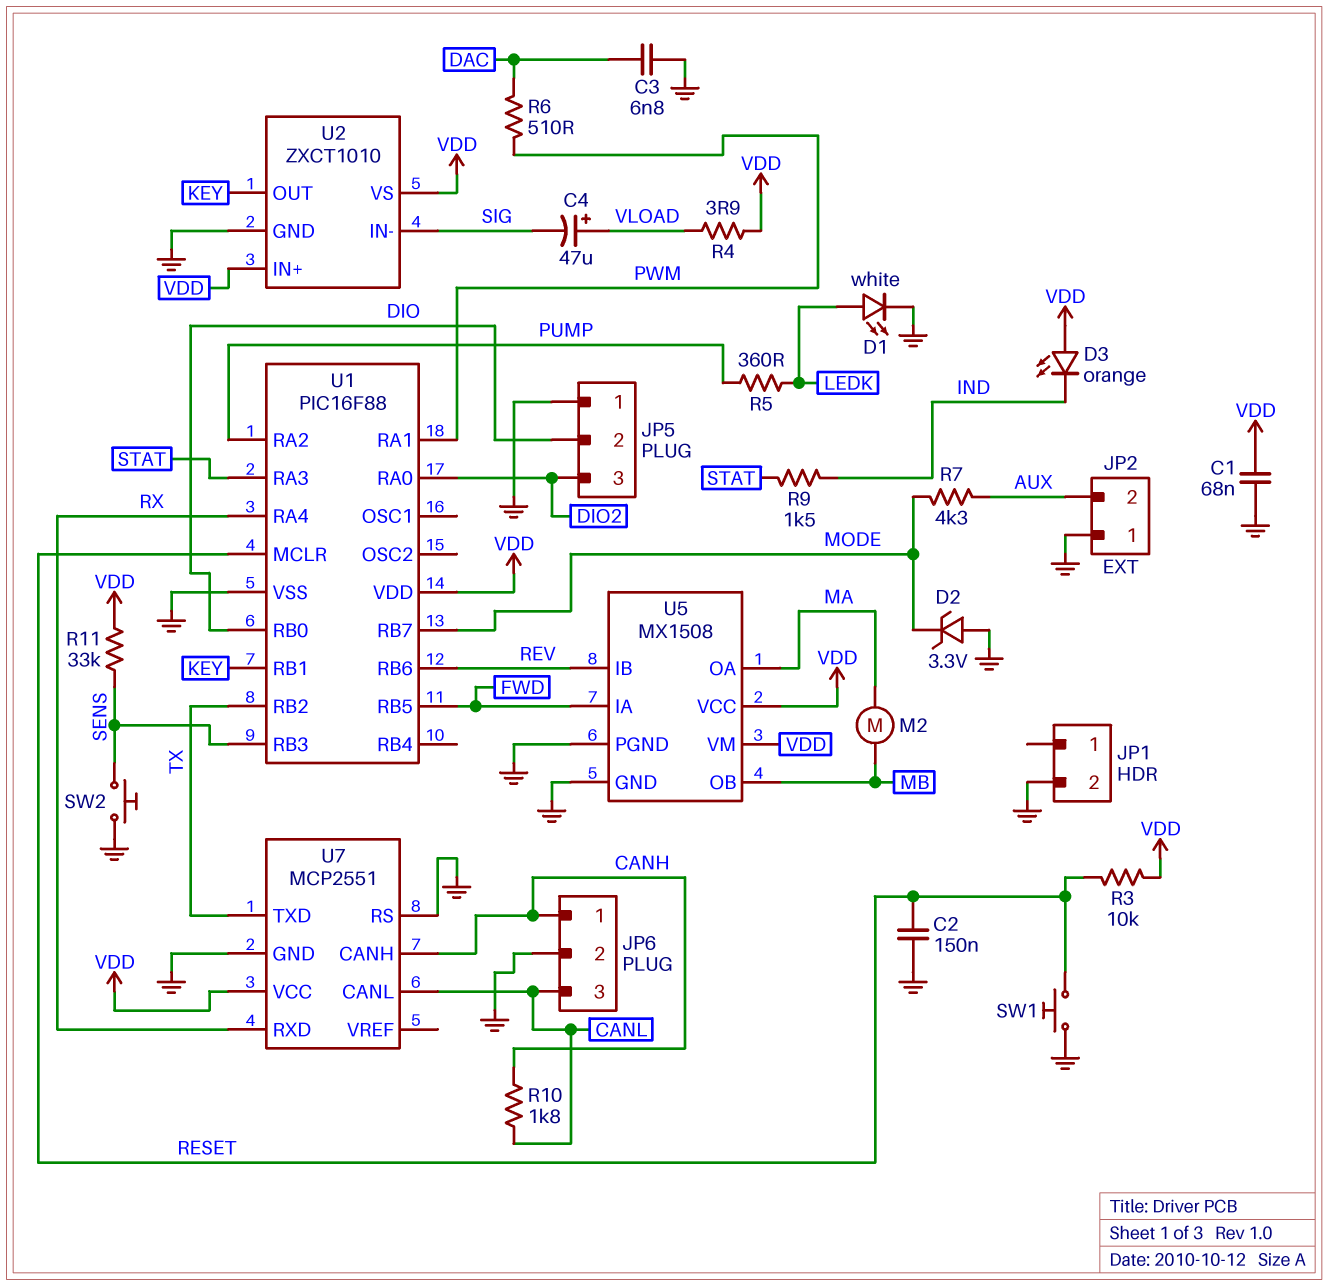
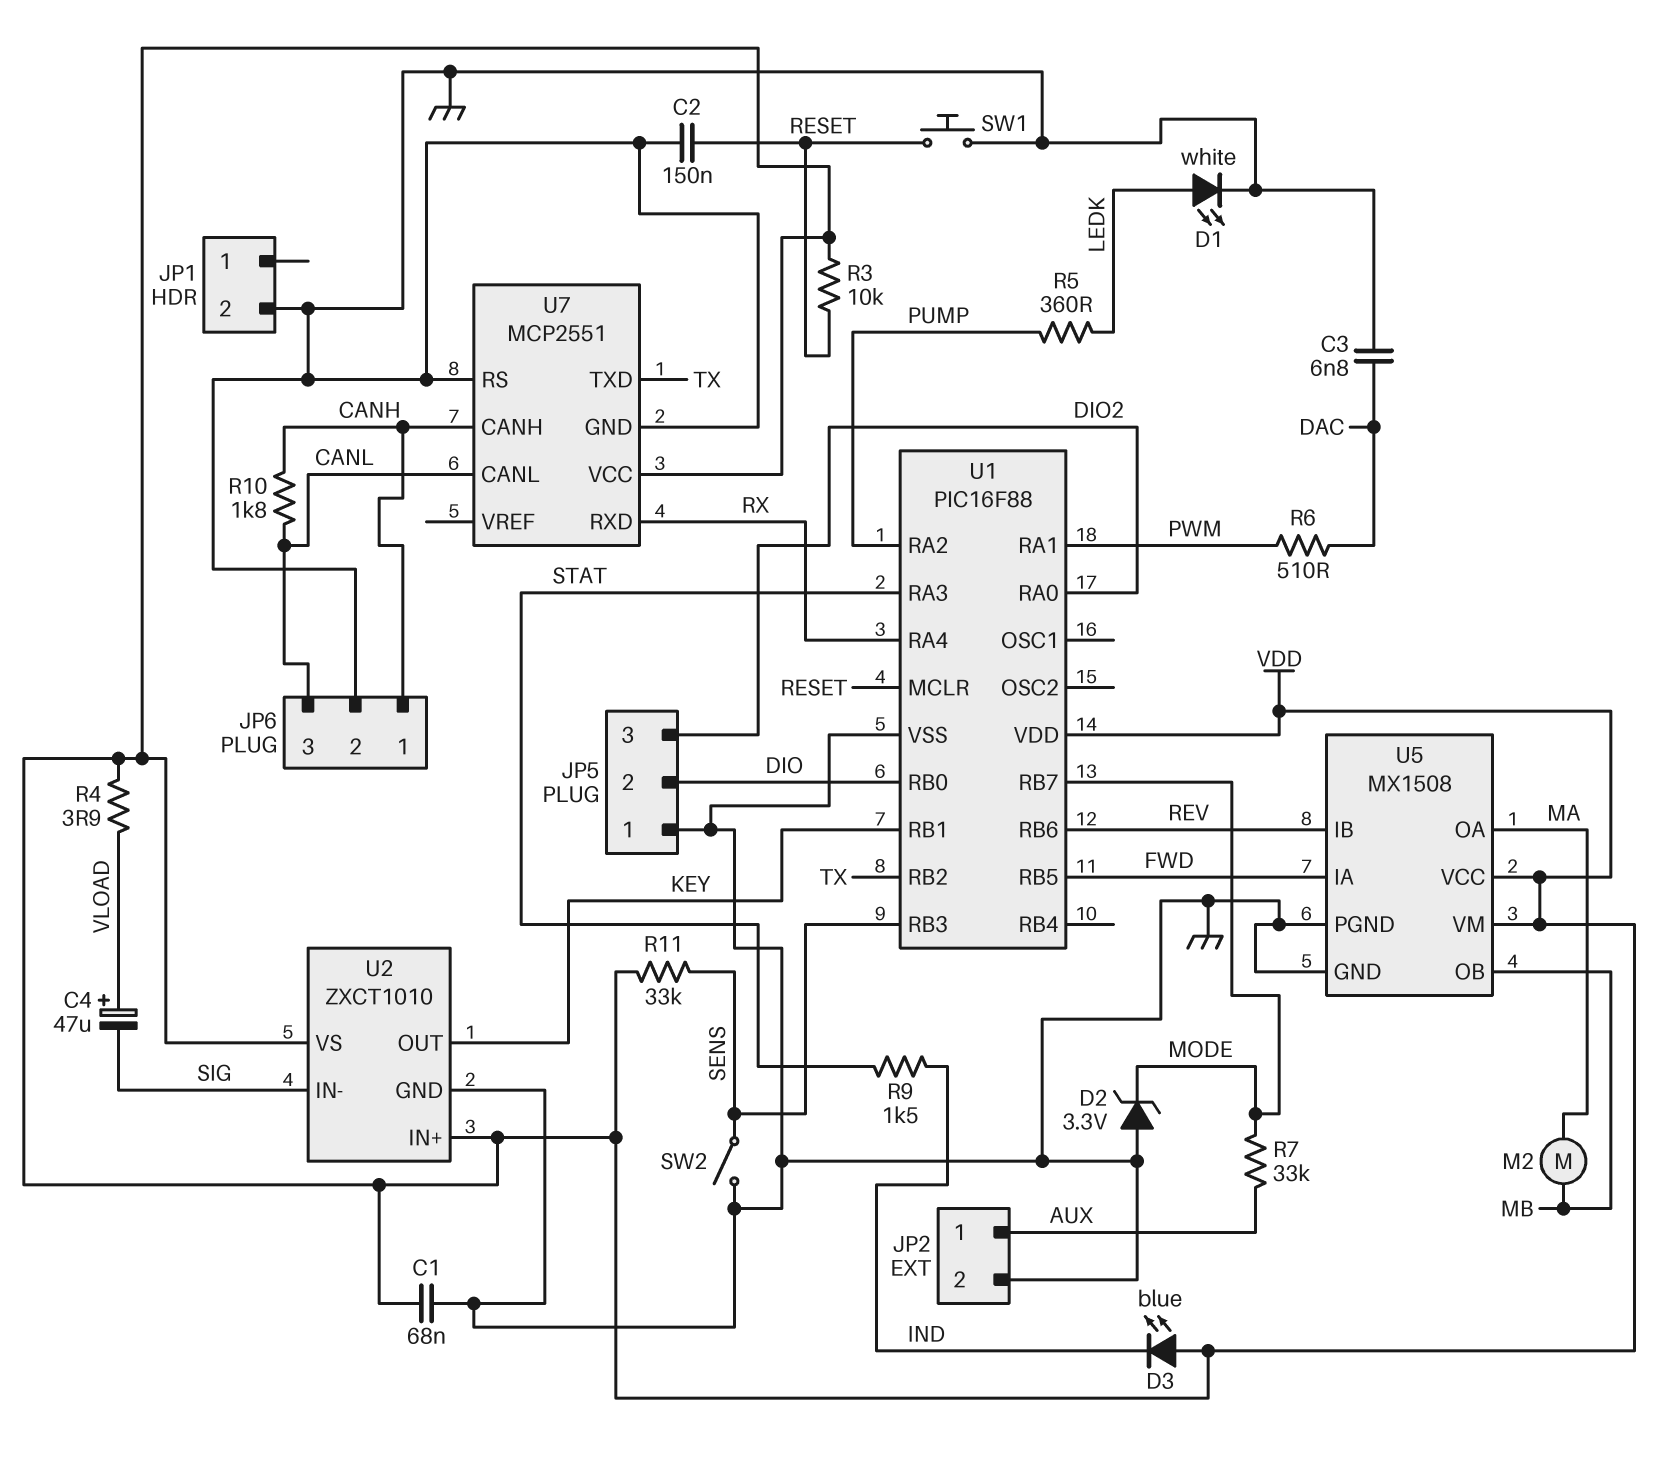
D3: LED orange (A VDD, K IND) -> LED blue (A VDD, K IND)
JP2 pin 1: GND -> AUX
JP2 pin 2: AUX -> GND
R7: 4.3k (AUX, MODE) -> 33k (AUX, MODE)
SW2: button (GND, SENS) -> switch (GND, SENS)

